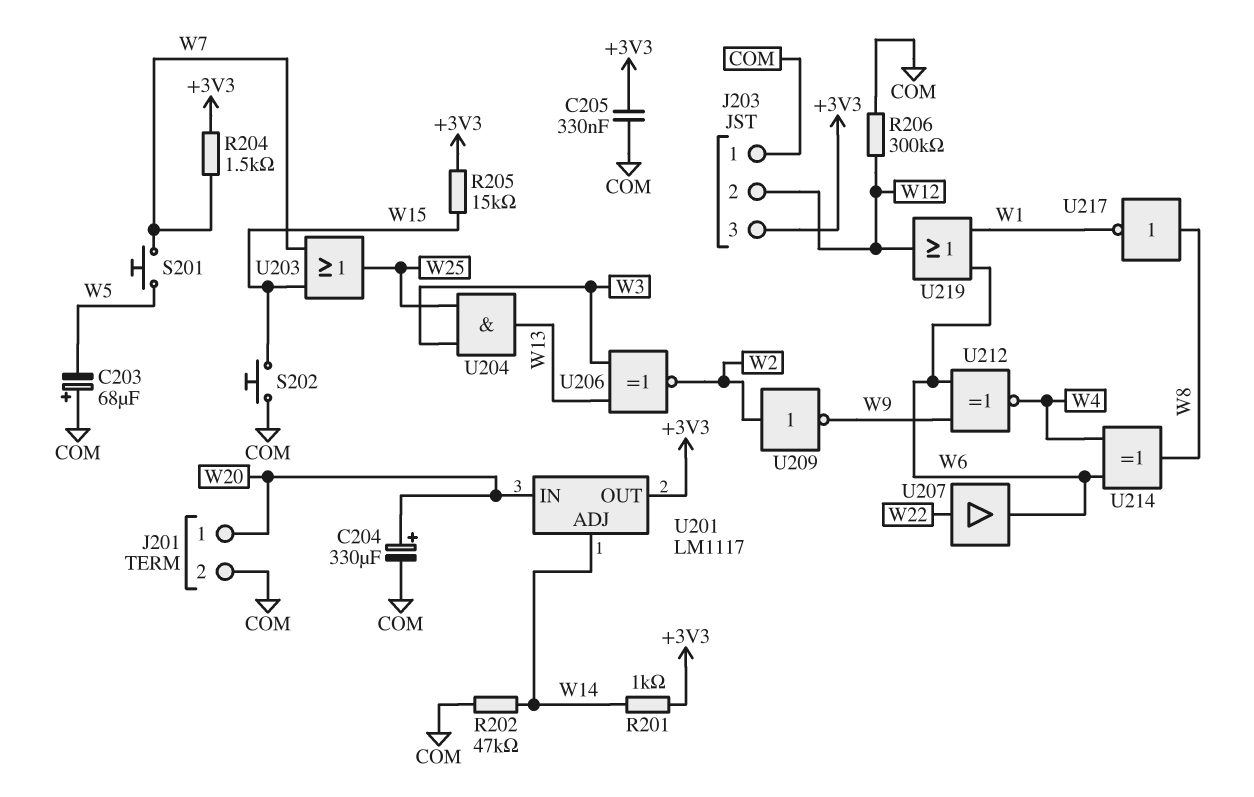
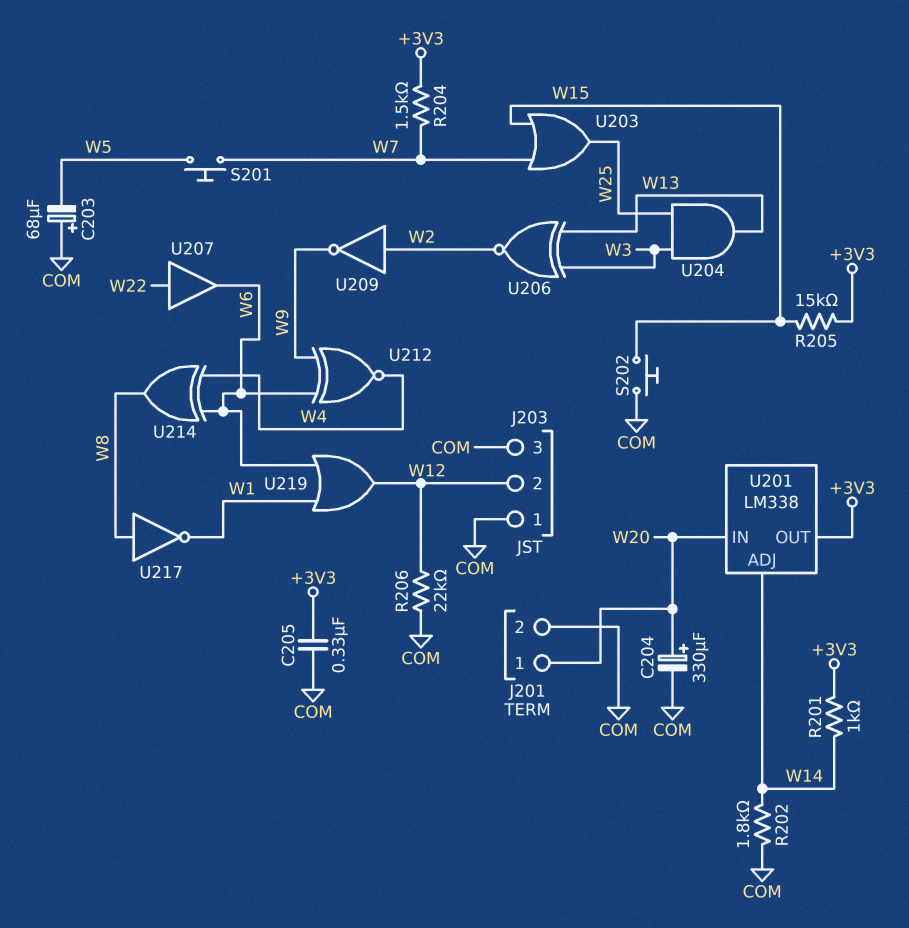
J203 pin 3: +3V3 -> COM
R202: 47k (COM, W14) -> 1.8k (COM, W14)
R206: 300k (COM, W12) -> 22k (COM, W12)
U201: LM1117 -> LM338

